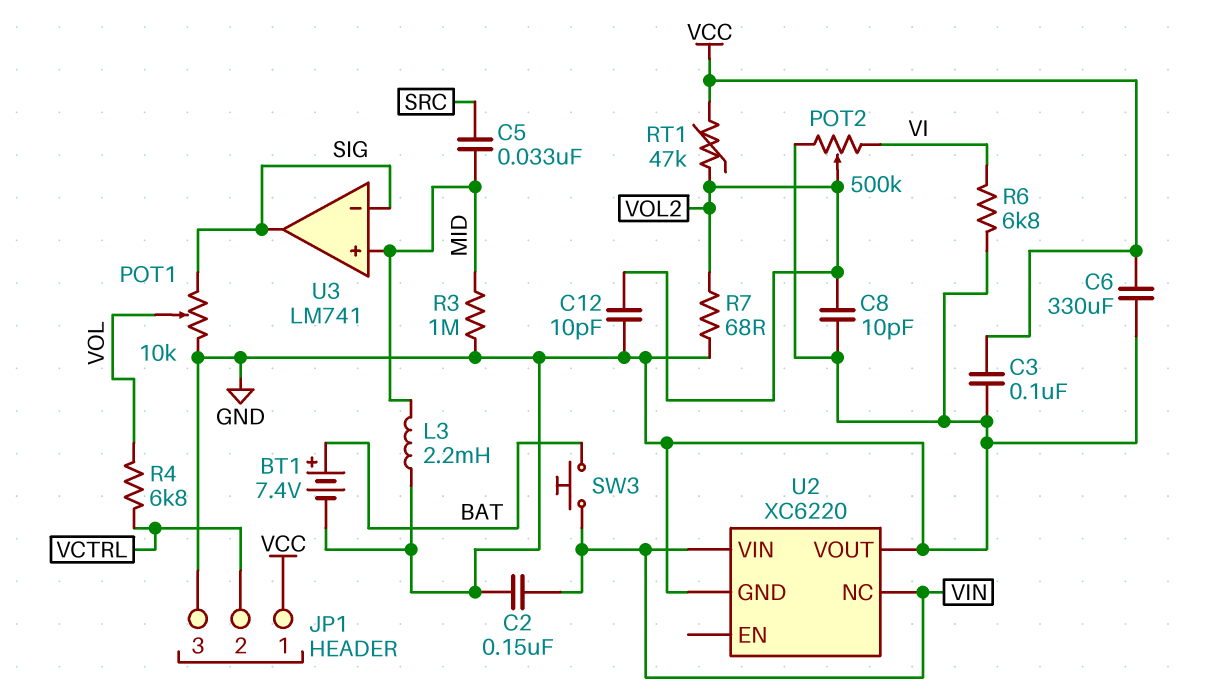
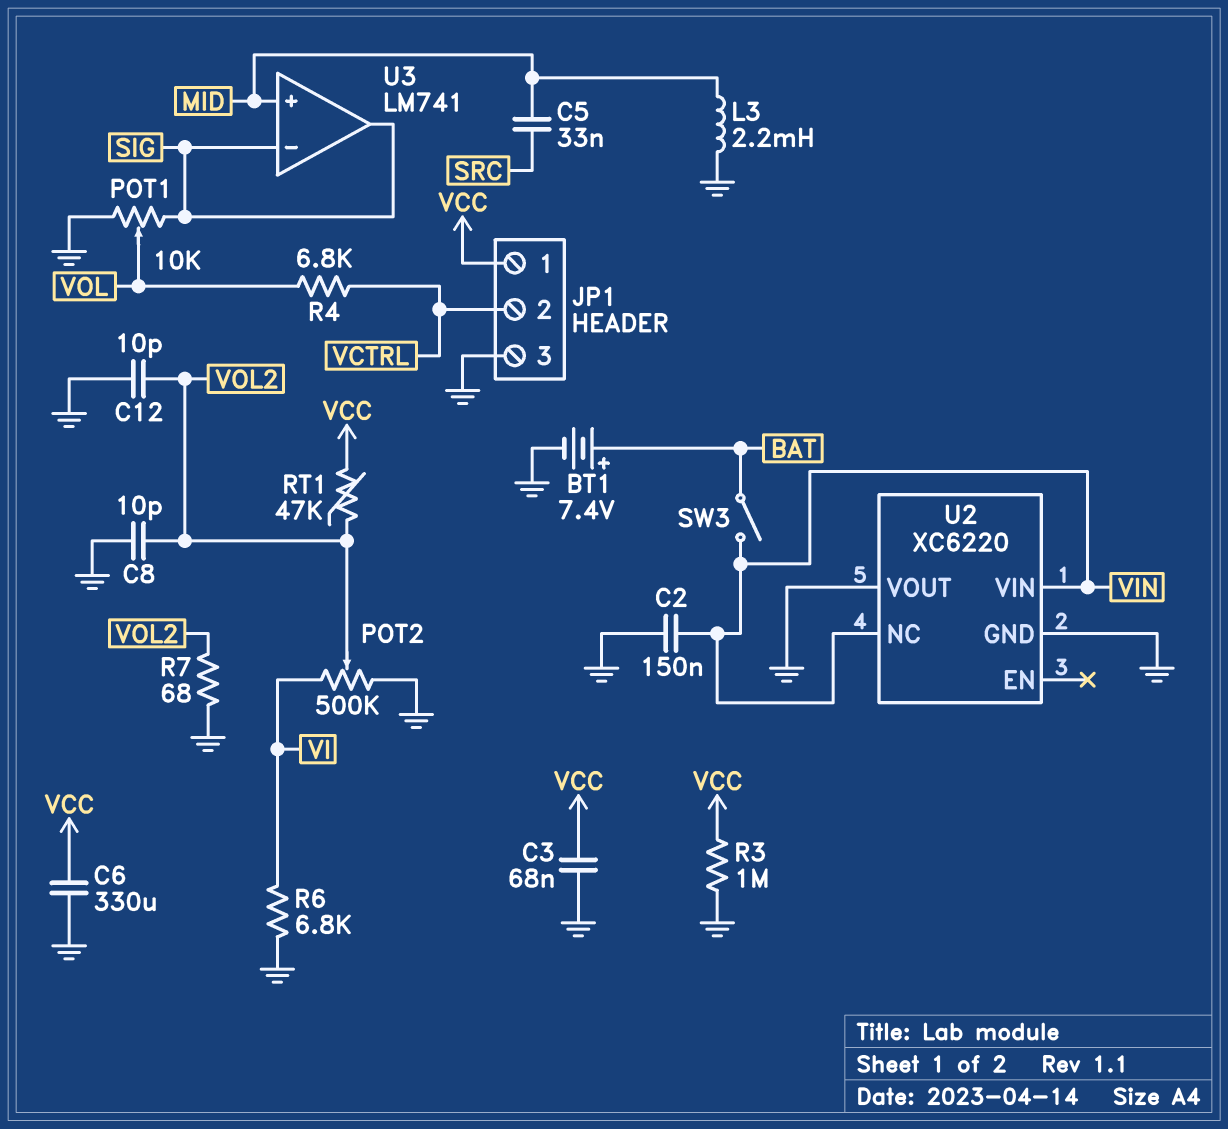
C3: 100nF (GND, VCC) -> 68nF (GND, VCC)
R3: 1M (GND, MID) -> 1M (GND, VCC)
SW3: button (BAT, VIN) -> switch (BAT, VIN)

